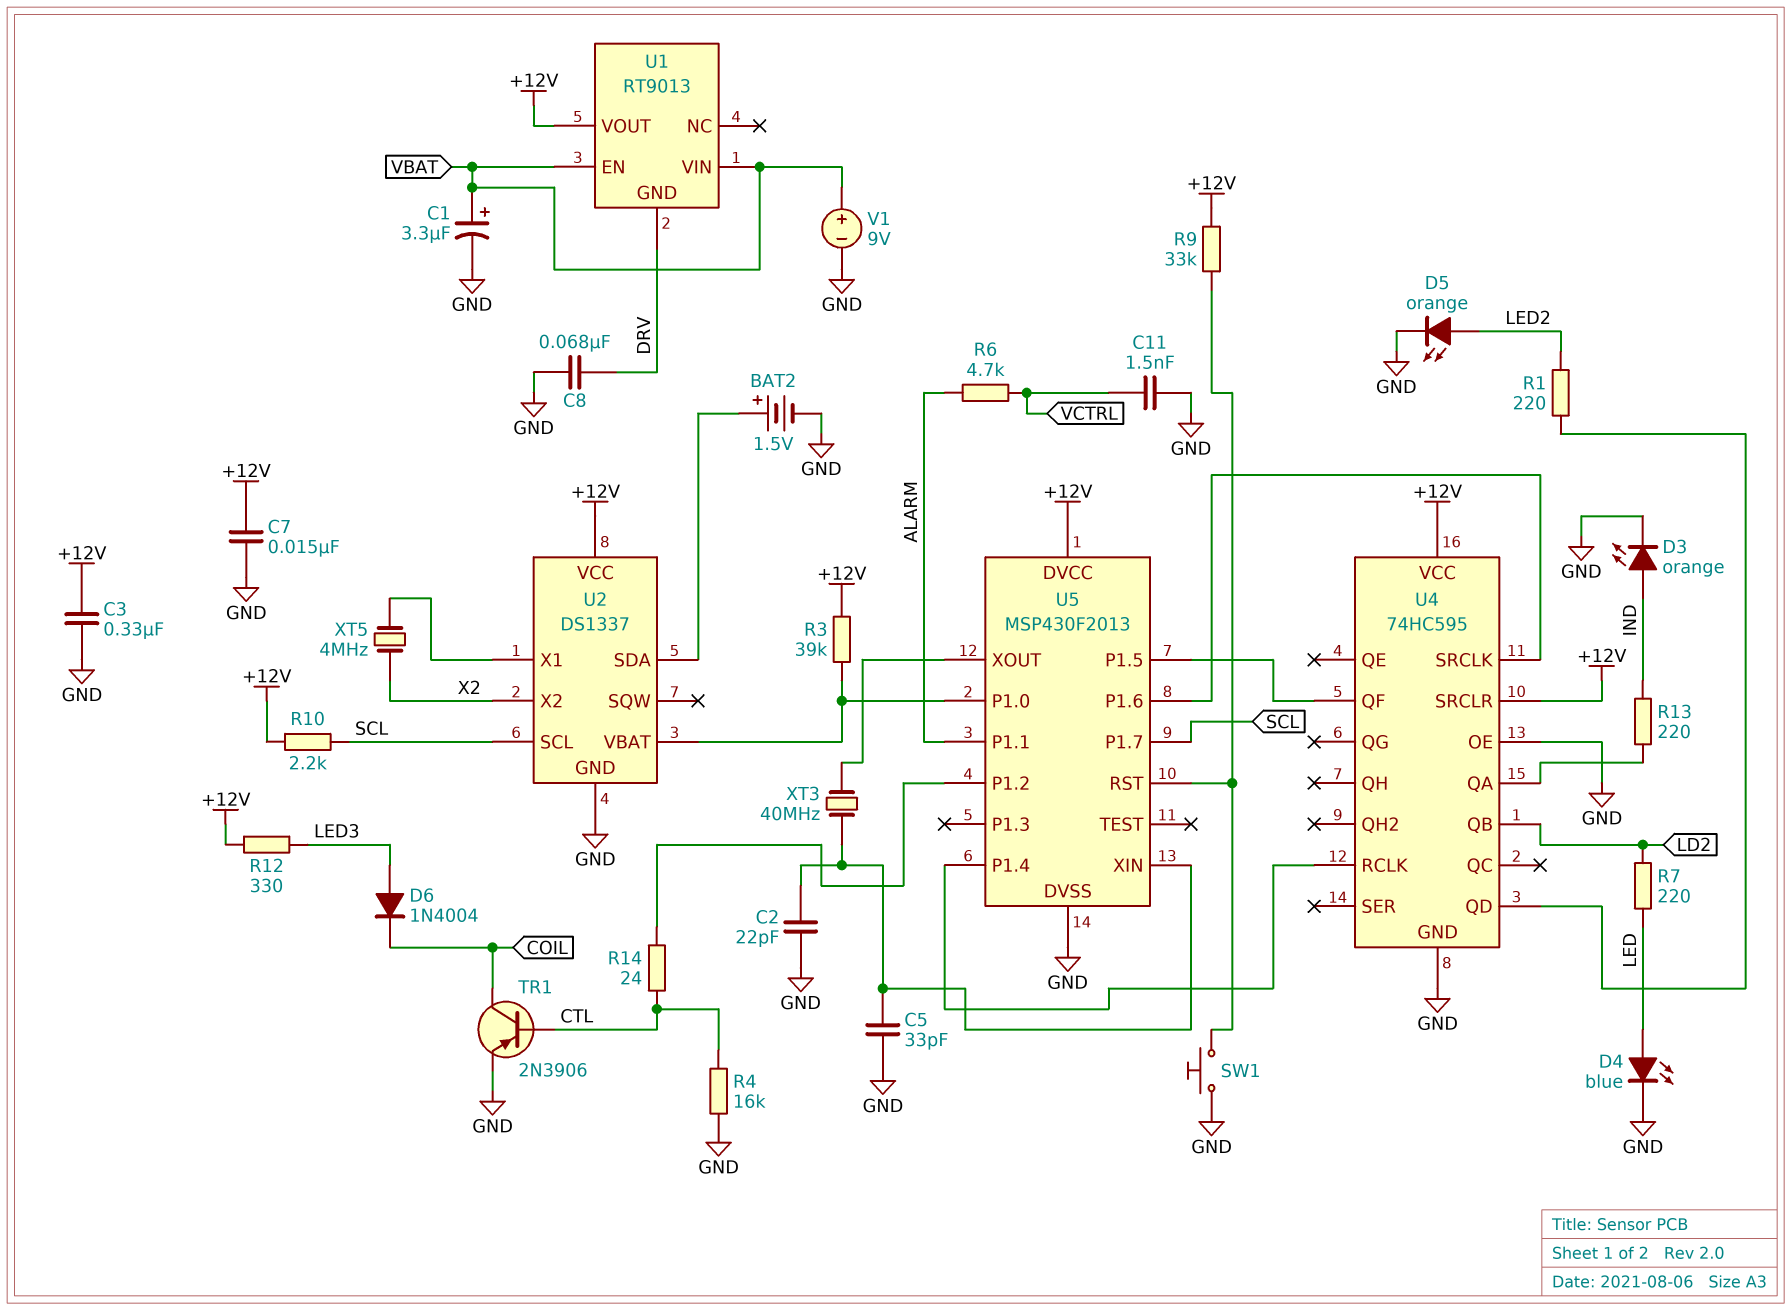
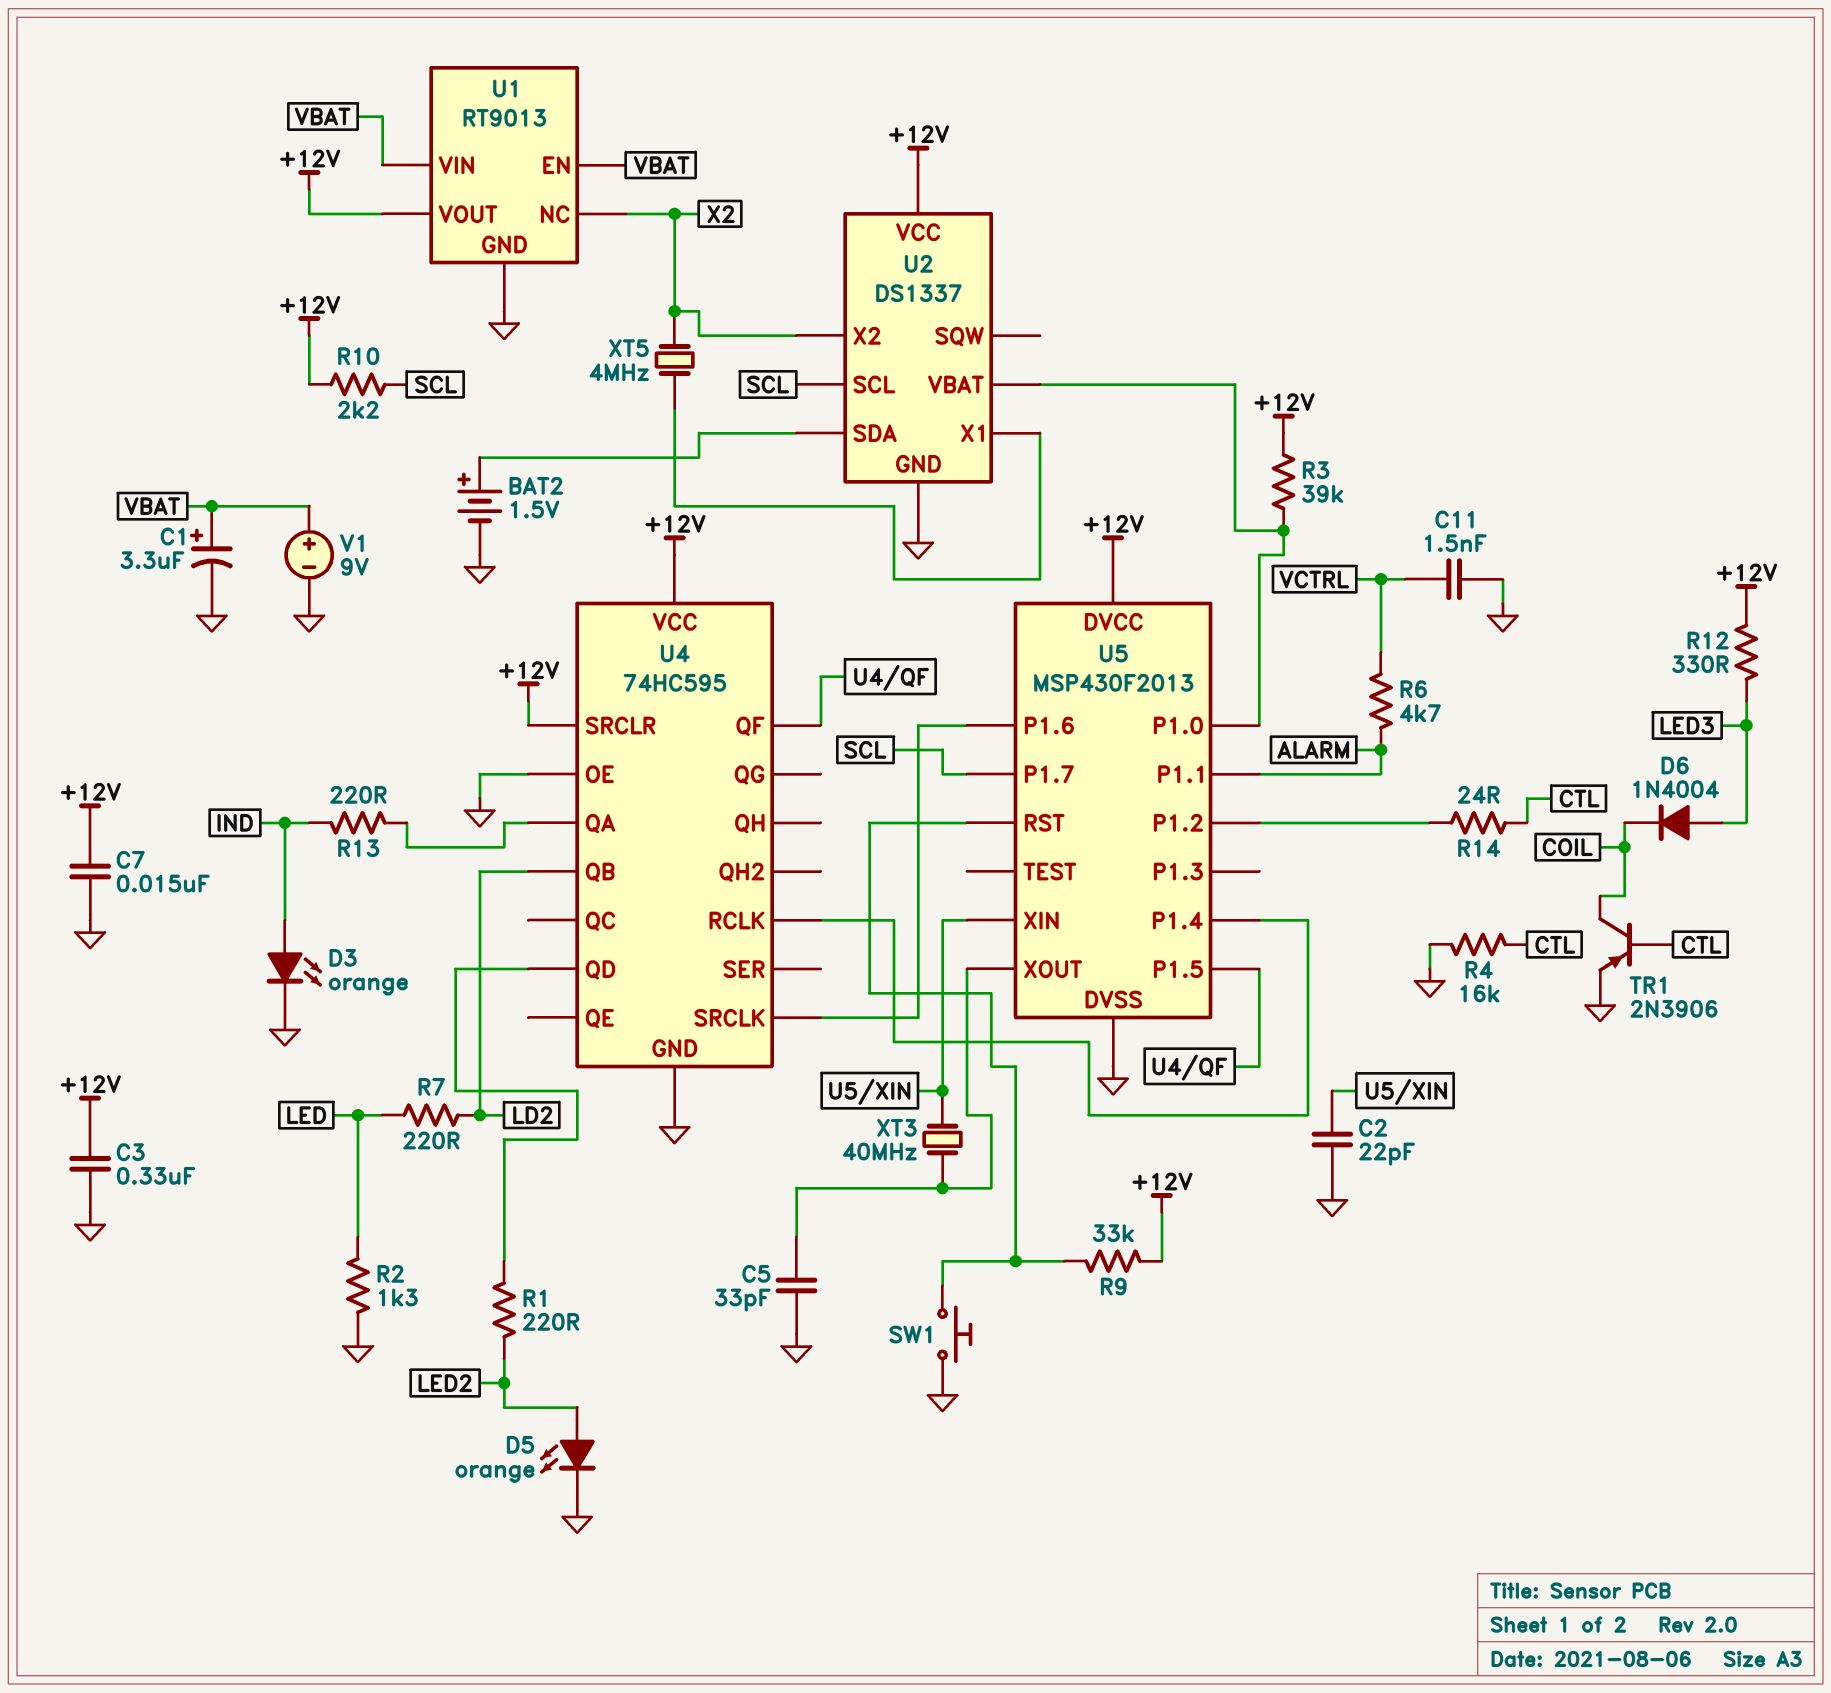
C5: 33pF (GND, U5/XIN) -> 33pF (GND, U5/XOUT)
C8: 68nF (DRV, GND) -> none
D4: LED blue (A LED, K GND) -> none
R2: none -> 1.3k (GND, LED)
U1 pin GND: DRV -> GND
U1 pin NC: none -> X2

